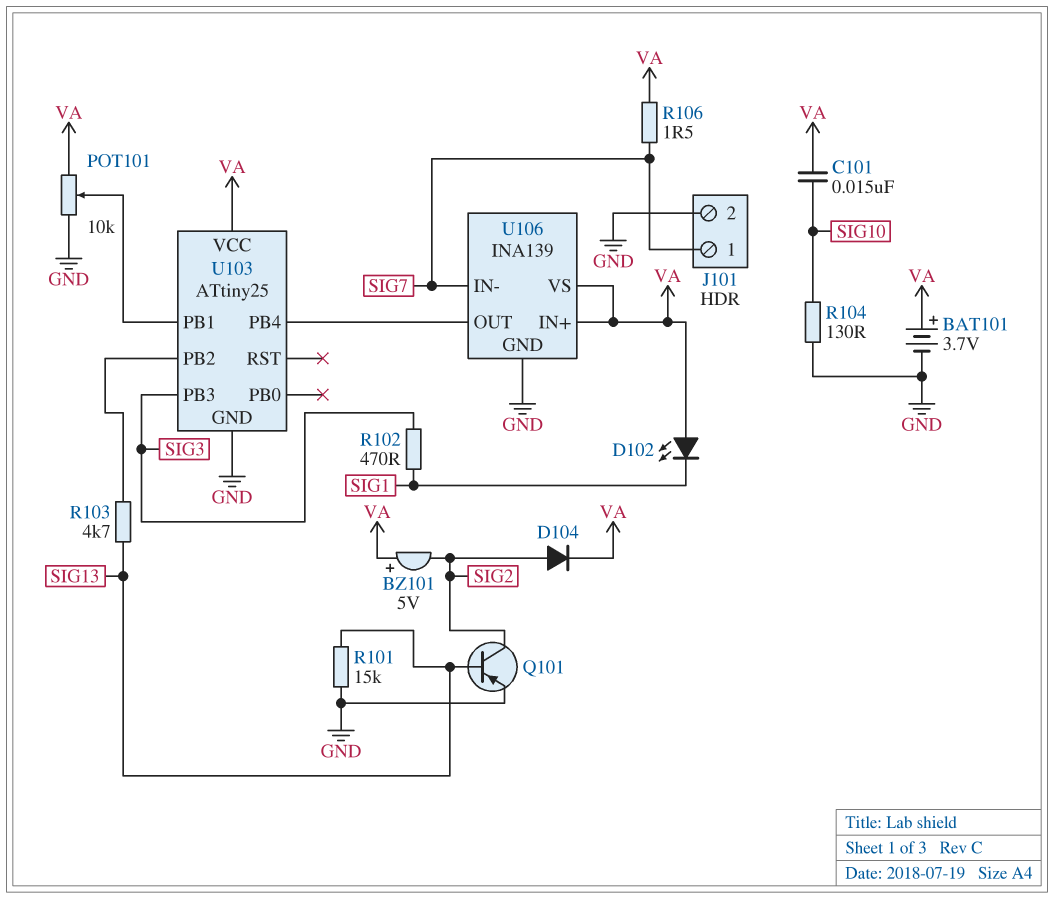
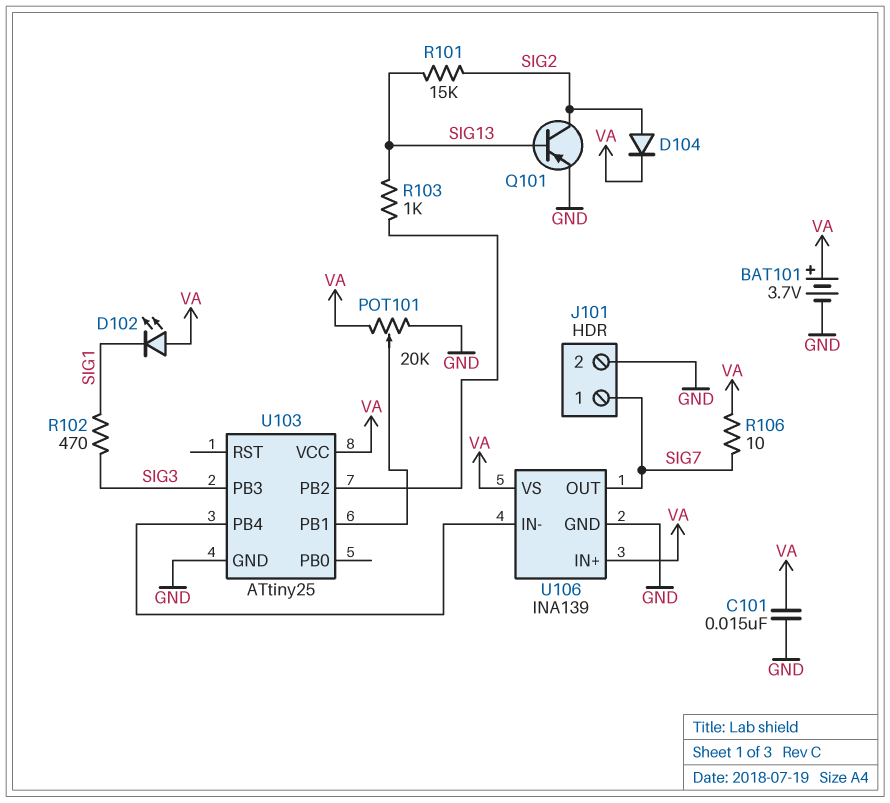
BZ101: buzzer 5V (plus VA, minus SIG2) -> none
C101: 15nF (SIG10, VA) -> 15nF (GND, VA)
POT101: 10k (GND, VA, wiper U103/PB1) -> 20k (GND, VA, wiper U103/PB1)
R101: 15k (GND, SIG13) -> 15k (SIG2, SIG13)
R103: 4.7k (SIG13, U103/PB2) -> 1k (SIG13, U103/PB2)
R104: 130 (GND, SIG10) -> none
R106: 1.5 (SIG7, VA) -> 10 (SIG7, VA)
U106 pin IN-: SIG7 -> U103/PB4
U106 pin OUT: U103/PB4 -> SIG7

